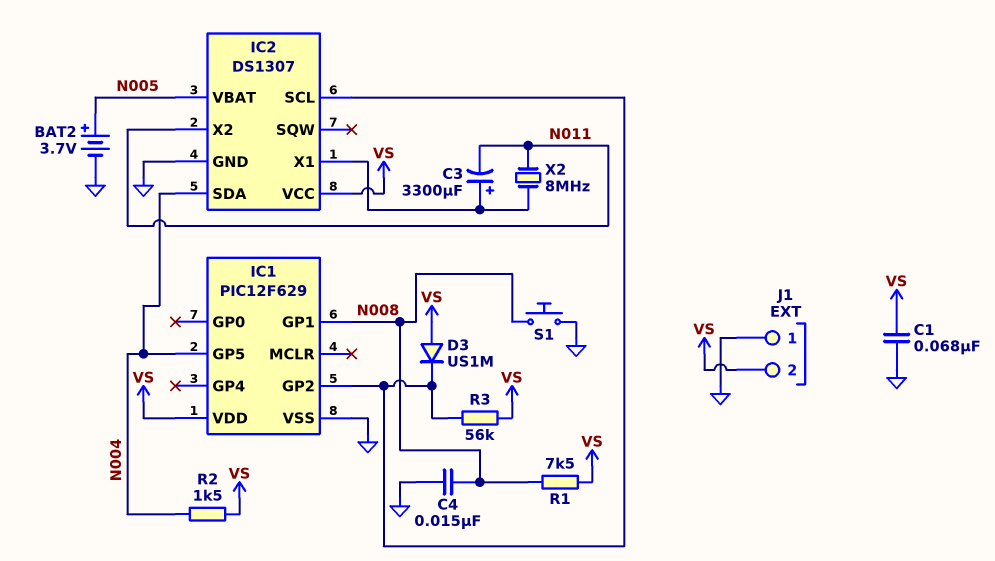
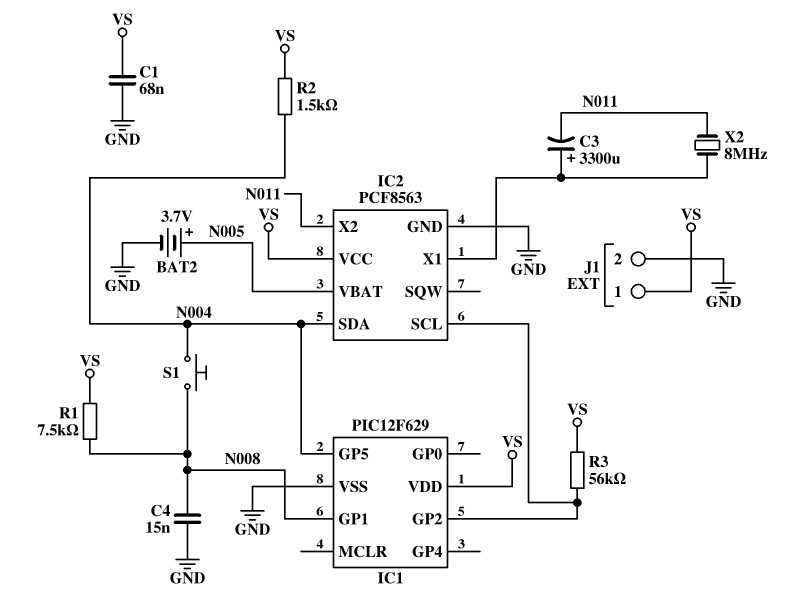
D3: diode US1M (A VS, K IC1/GP2) -> none
IC2: DS1307 -> PCF8563
J1 pin 1: GND -> VS
J1 pin 2: VS -> GND
S1: button (GND, N008) -> button (N004, N008)

